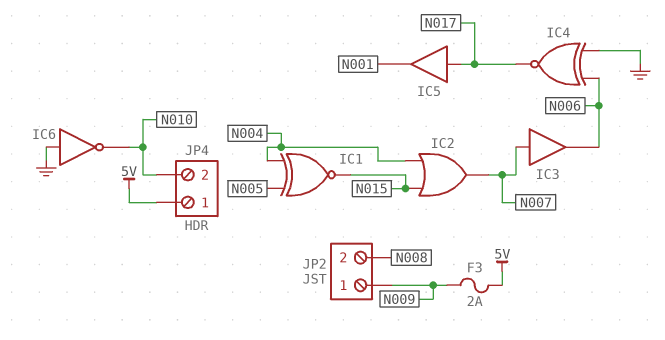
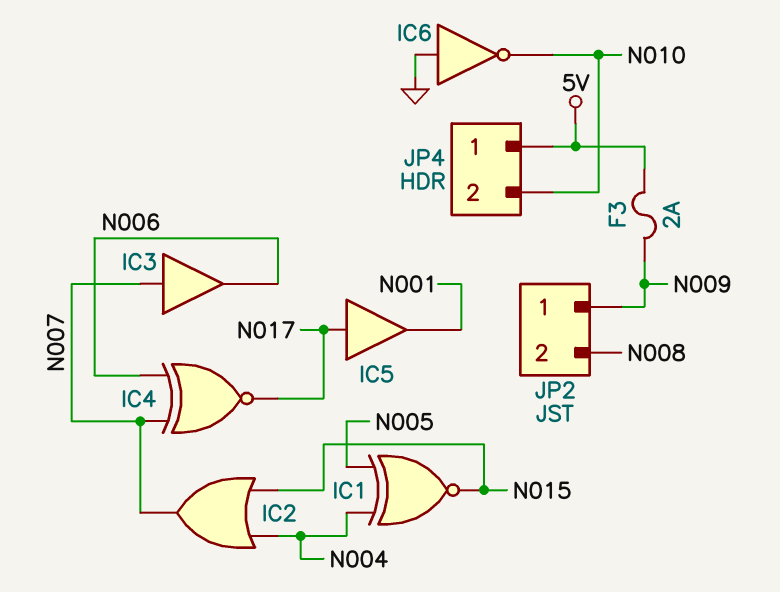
IC4: XNOR (in GND, in N006, out N017) -> XNOR (in N006, in N007, out N017)

